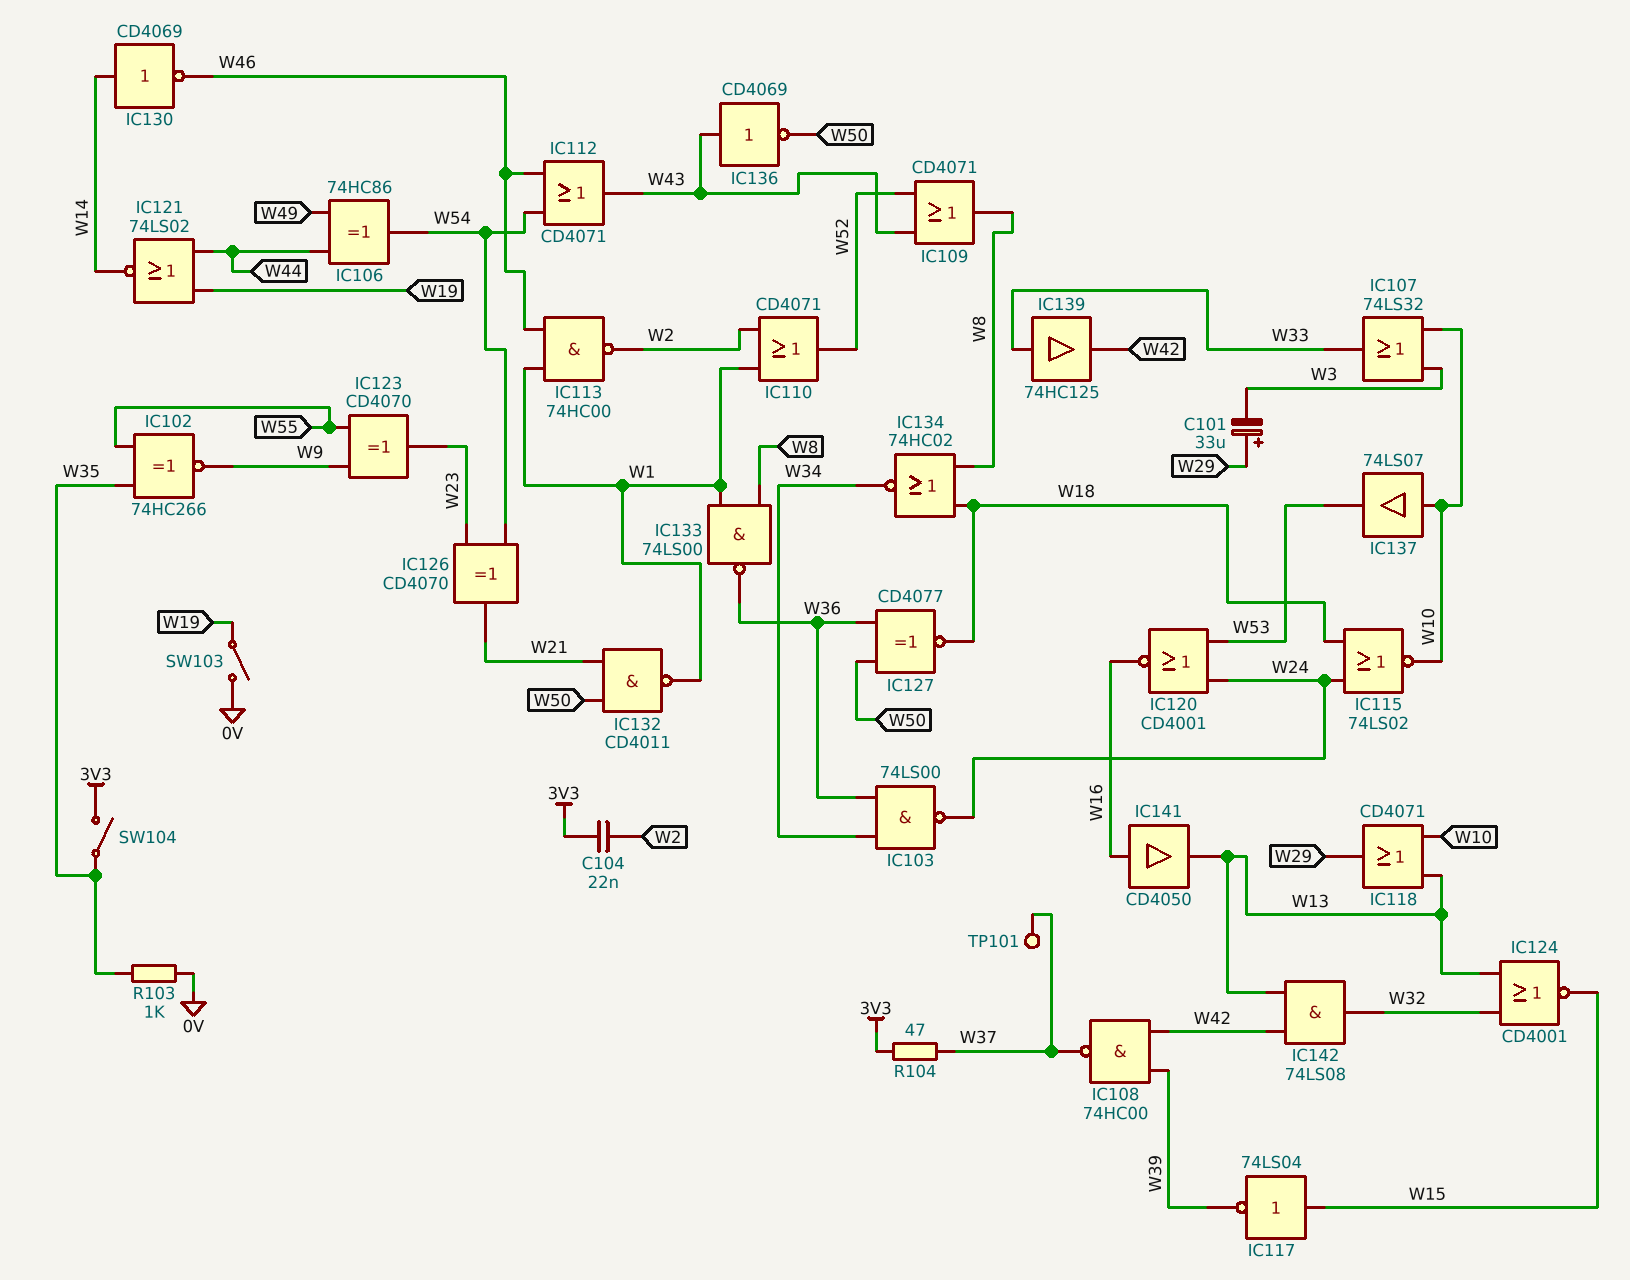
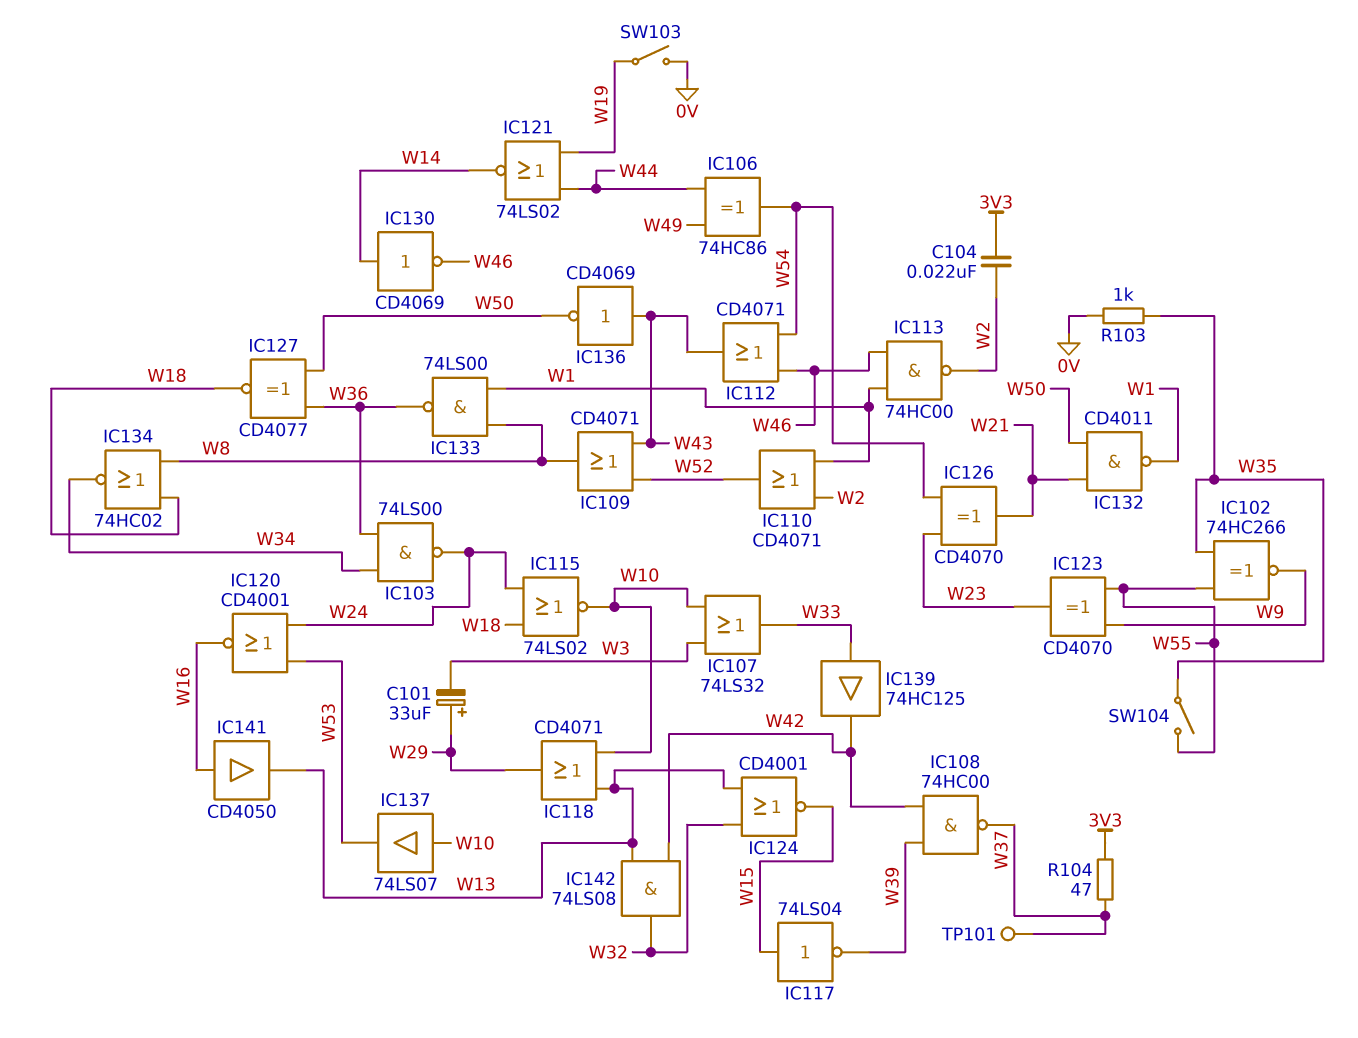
SW104: switch (3V3, W35) -> switch (W35, W55)

